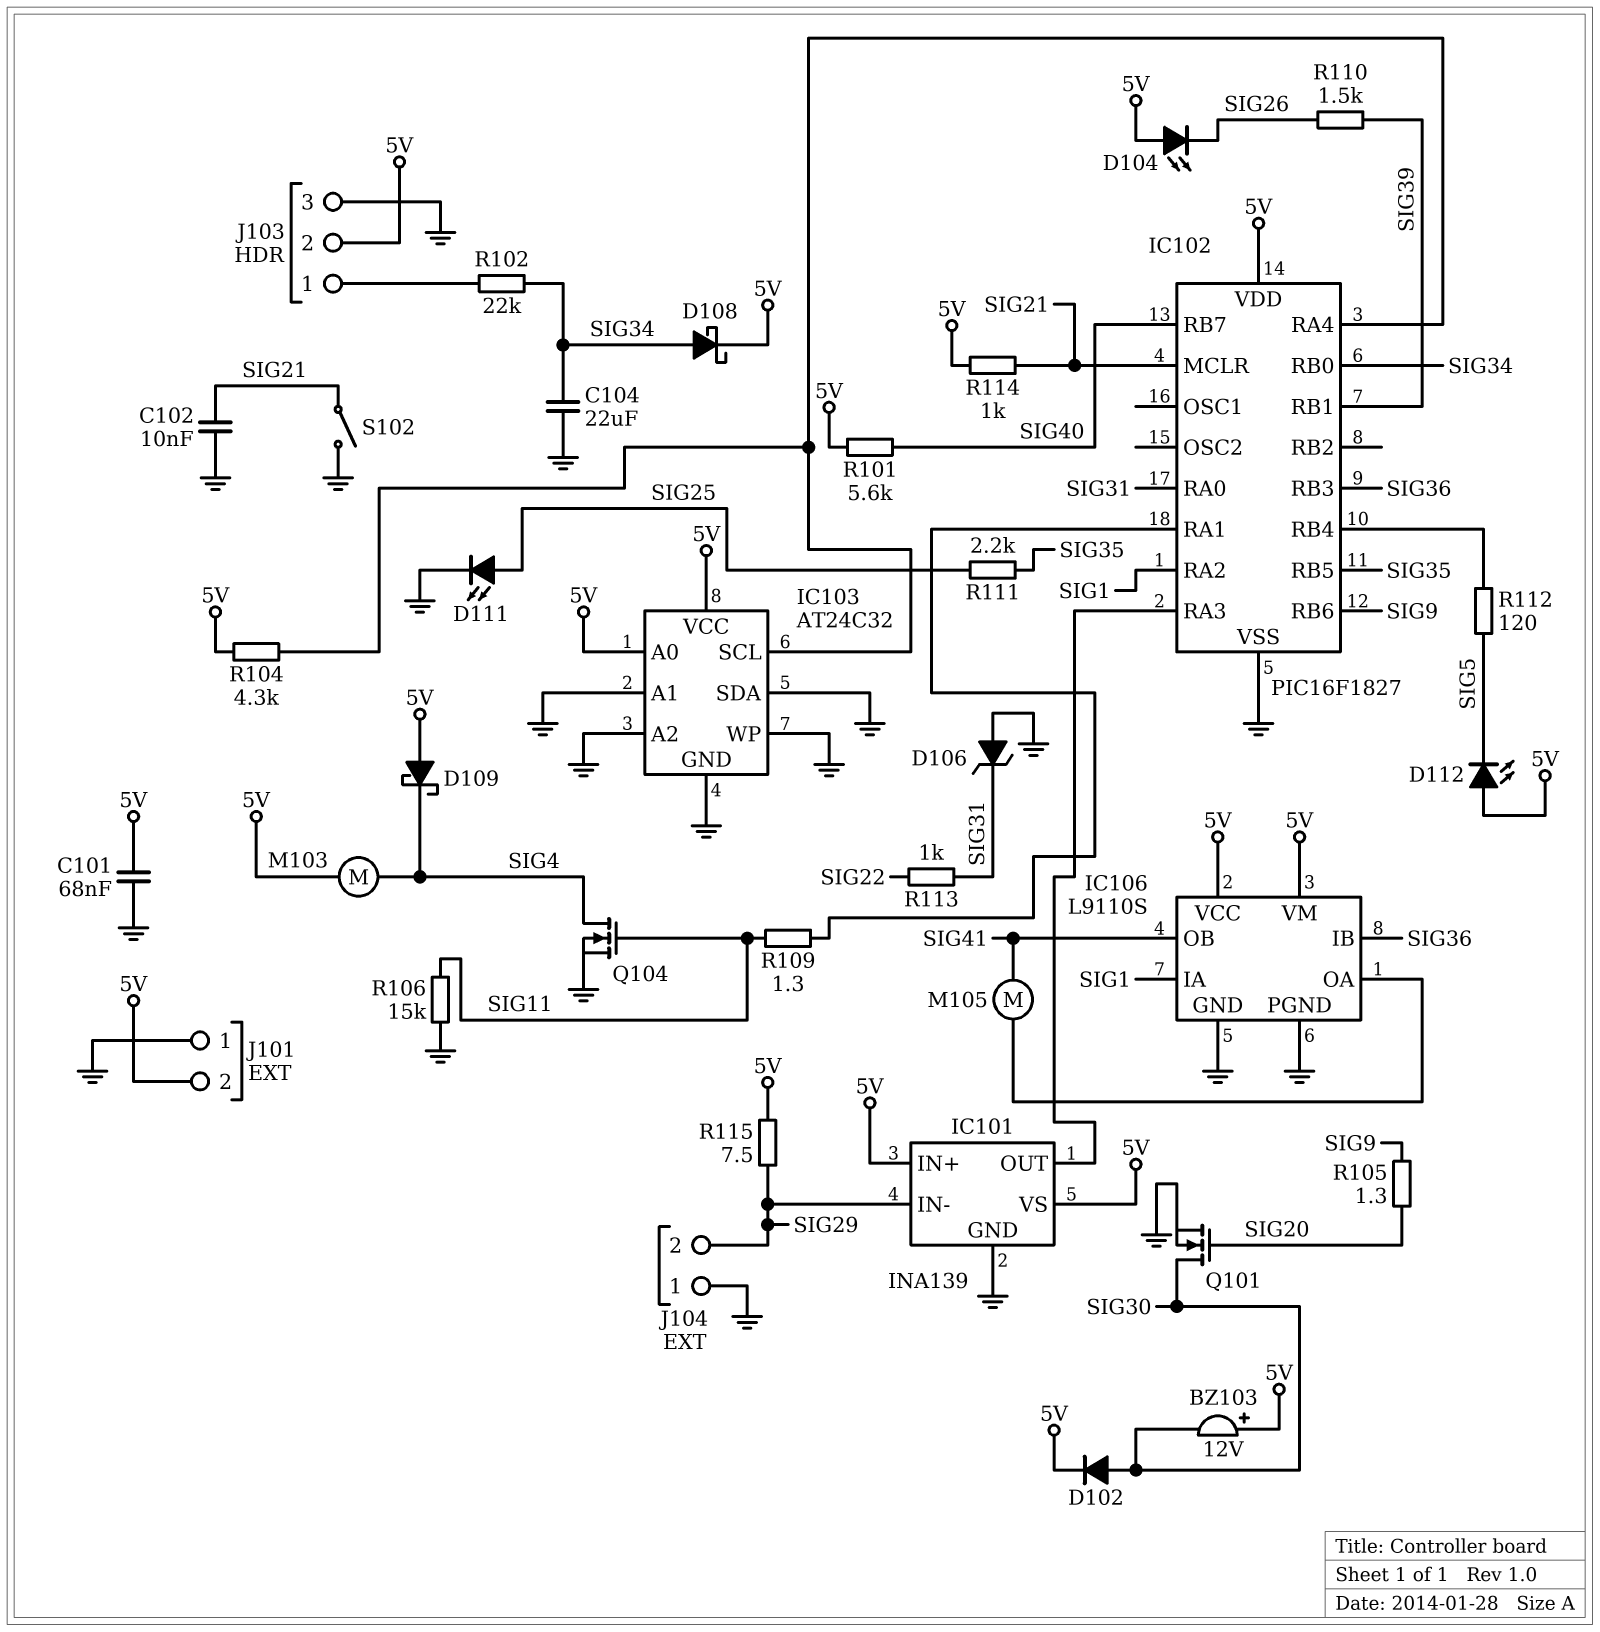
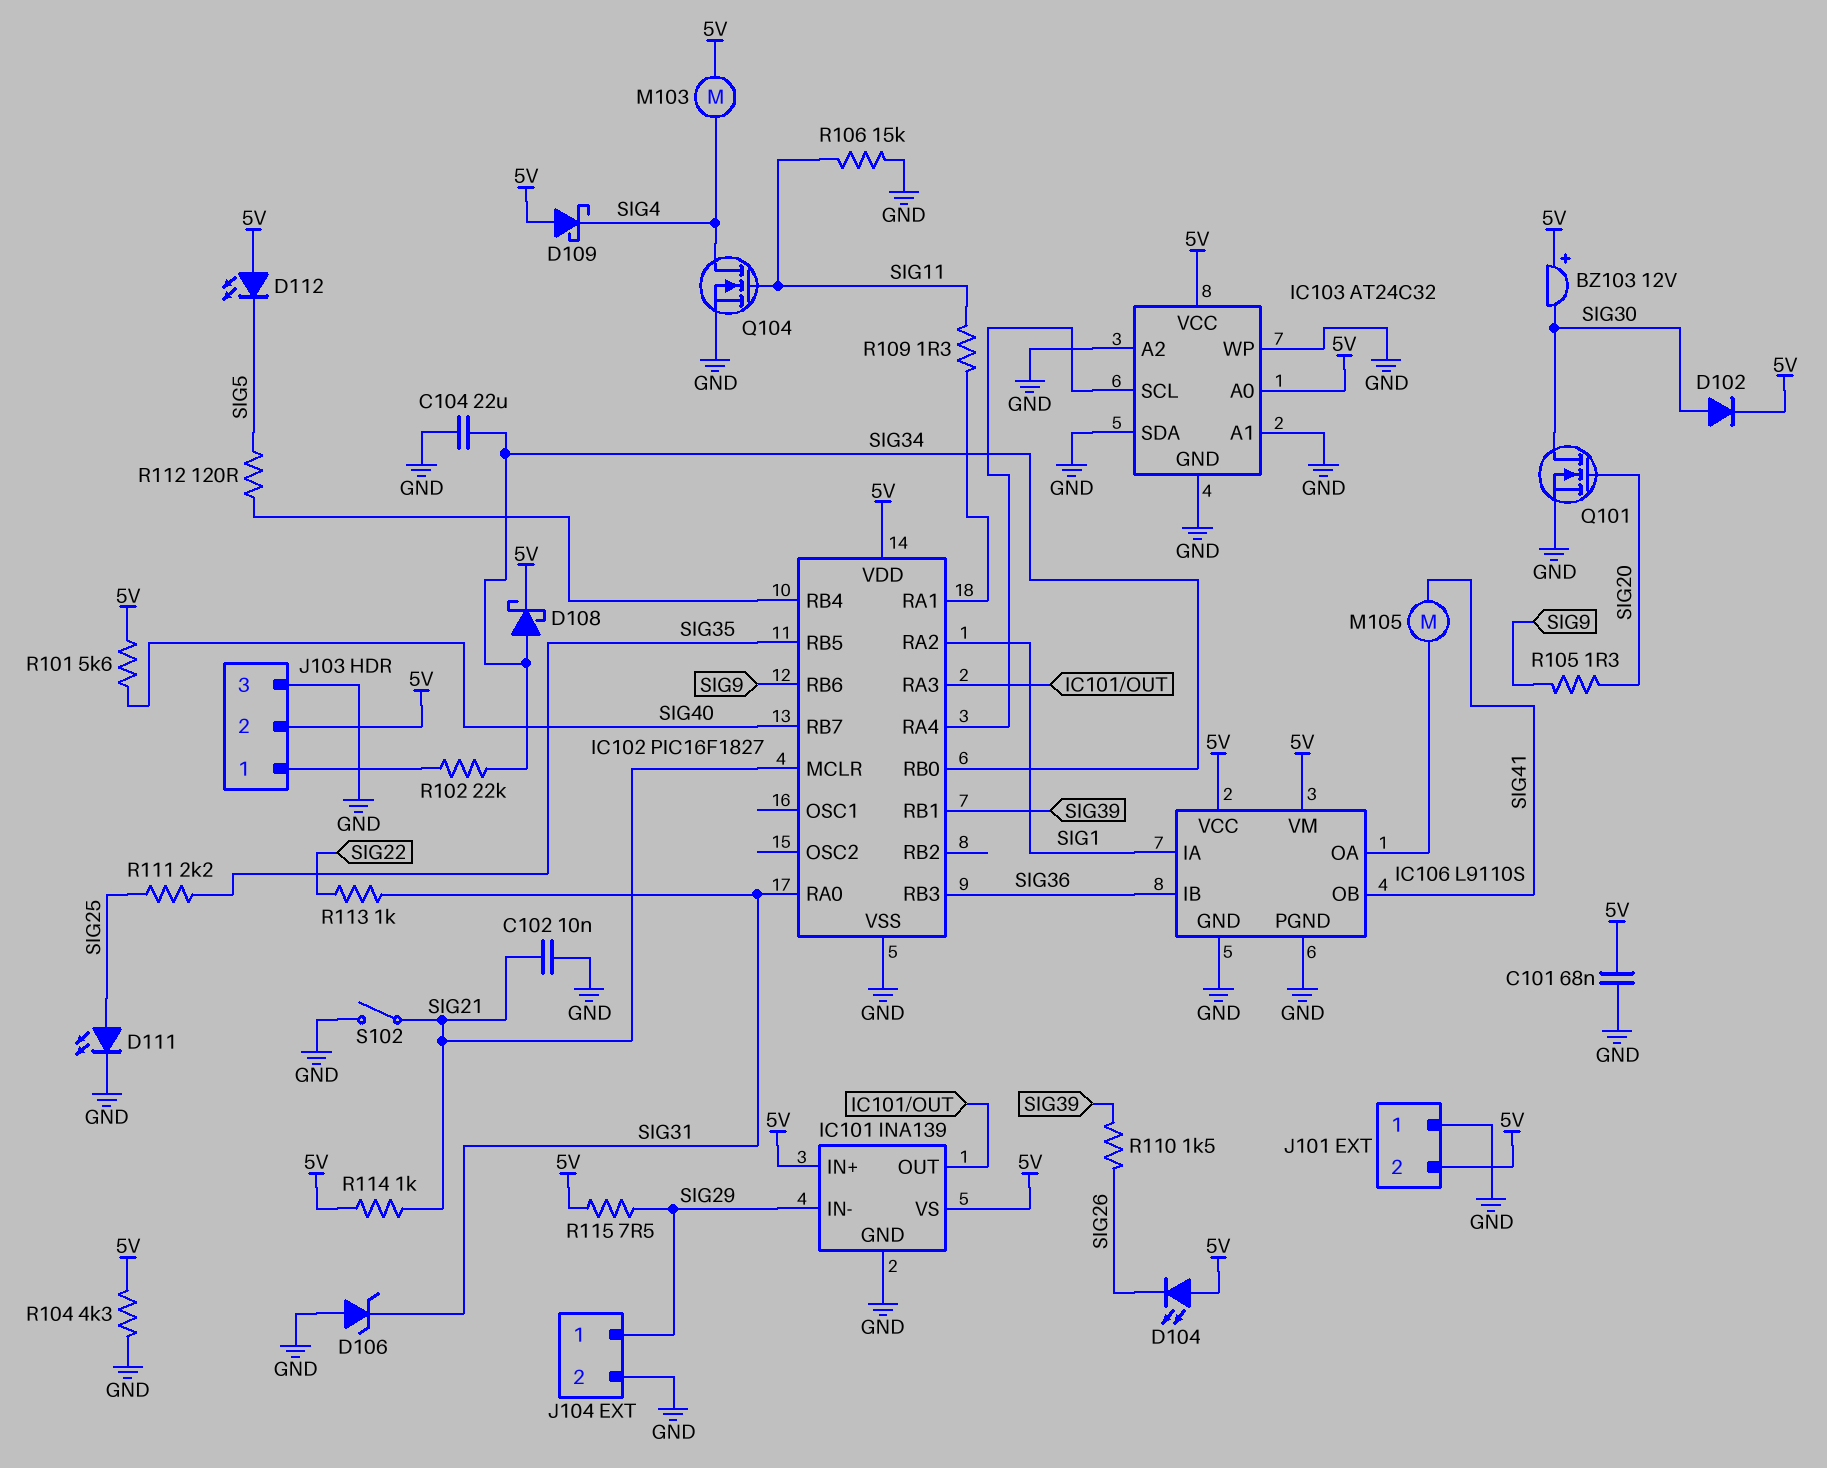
J104 pin 1: GND -> SIG29
J104 pin 2: SIG29 -> GND
R104: 4.3k (5V, IC102/RA4) -> 4.3k (5V, GND)

